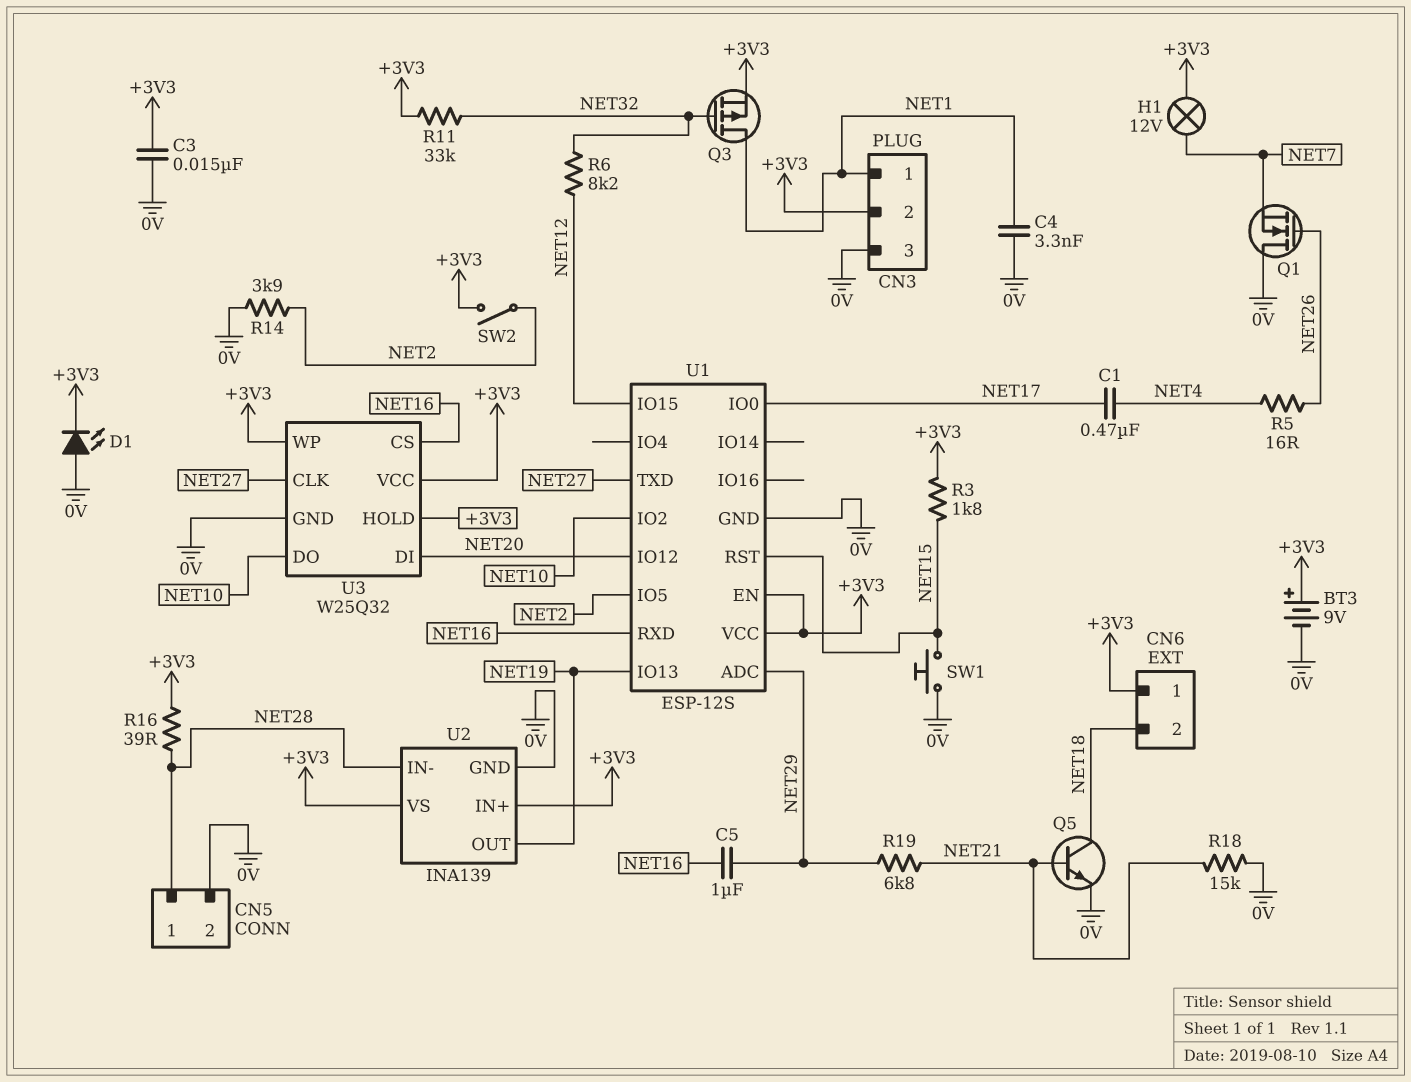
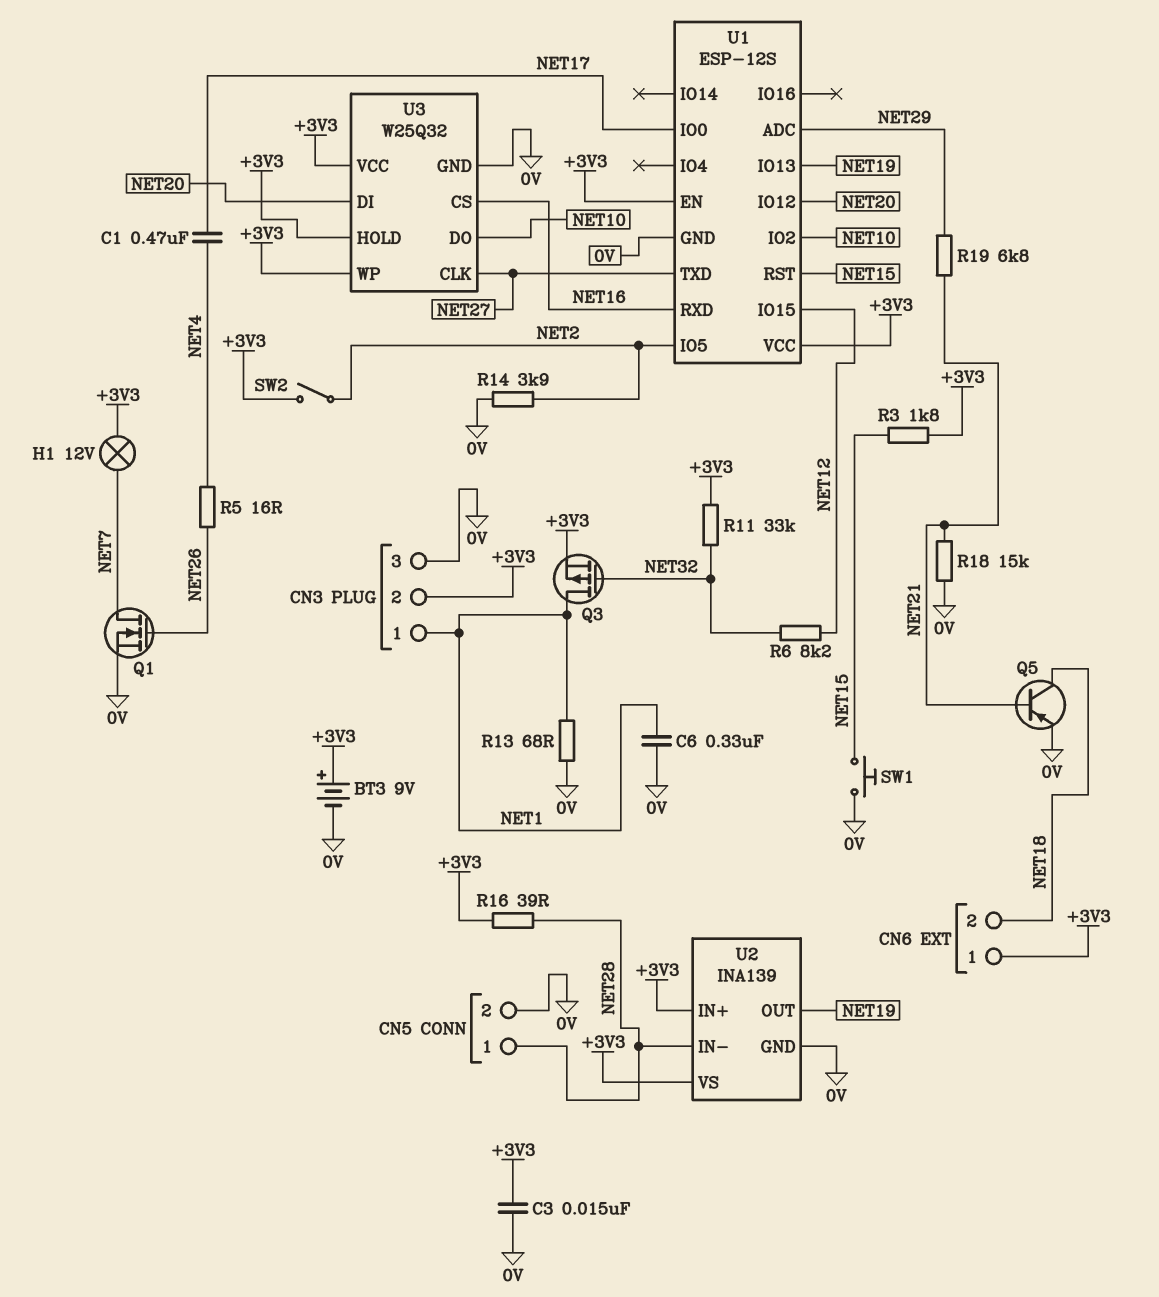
C4: 3.3nF (0V, NET1) -> none
C5: 1uF (NET16, NET29) -> none
C6: none -> 330nF (0V, NET1)
D1: LED (A 0V, K +3V3) -> none
Q1: NMOS (G NET26, D 0V, S NET7) -> NMOS (G NET26, D NET7, S 0V)
Q5: NPN (B NET21, C NET18, E 0V) -> PNP (B NET21, C NET18, E 0V)
R13: none -> 68 (0V, NET1)

